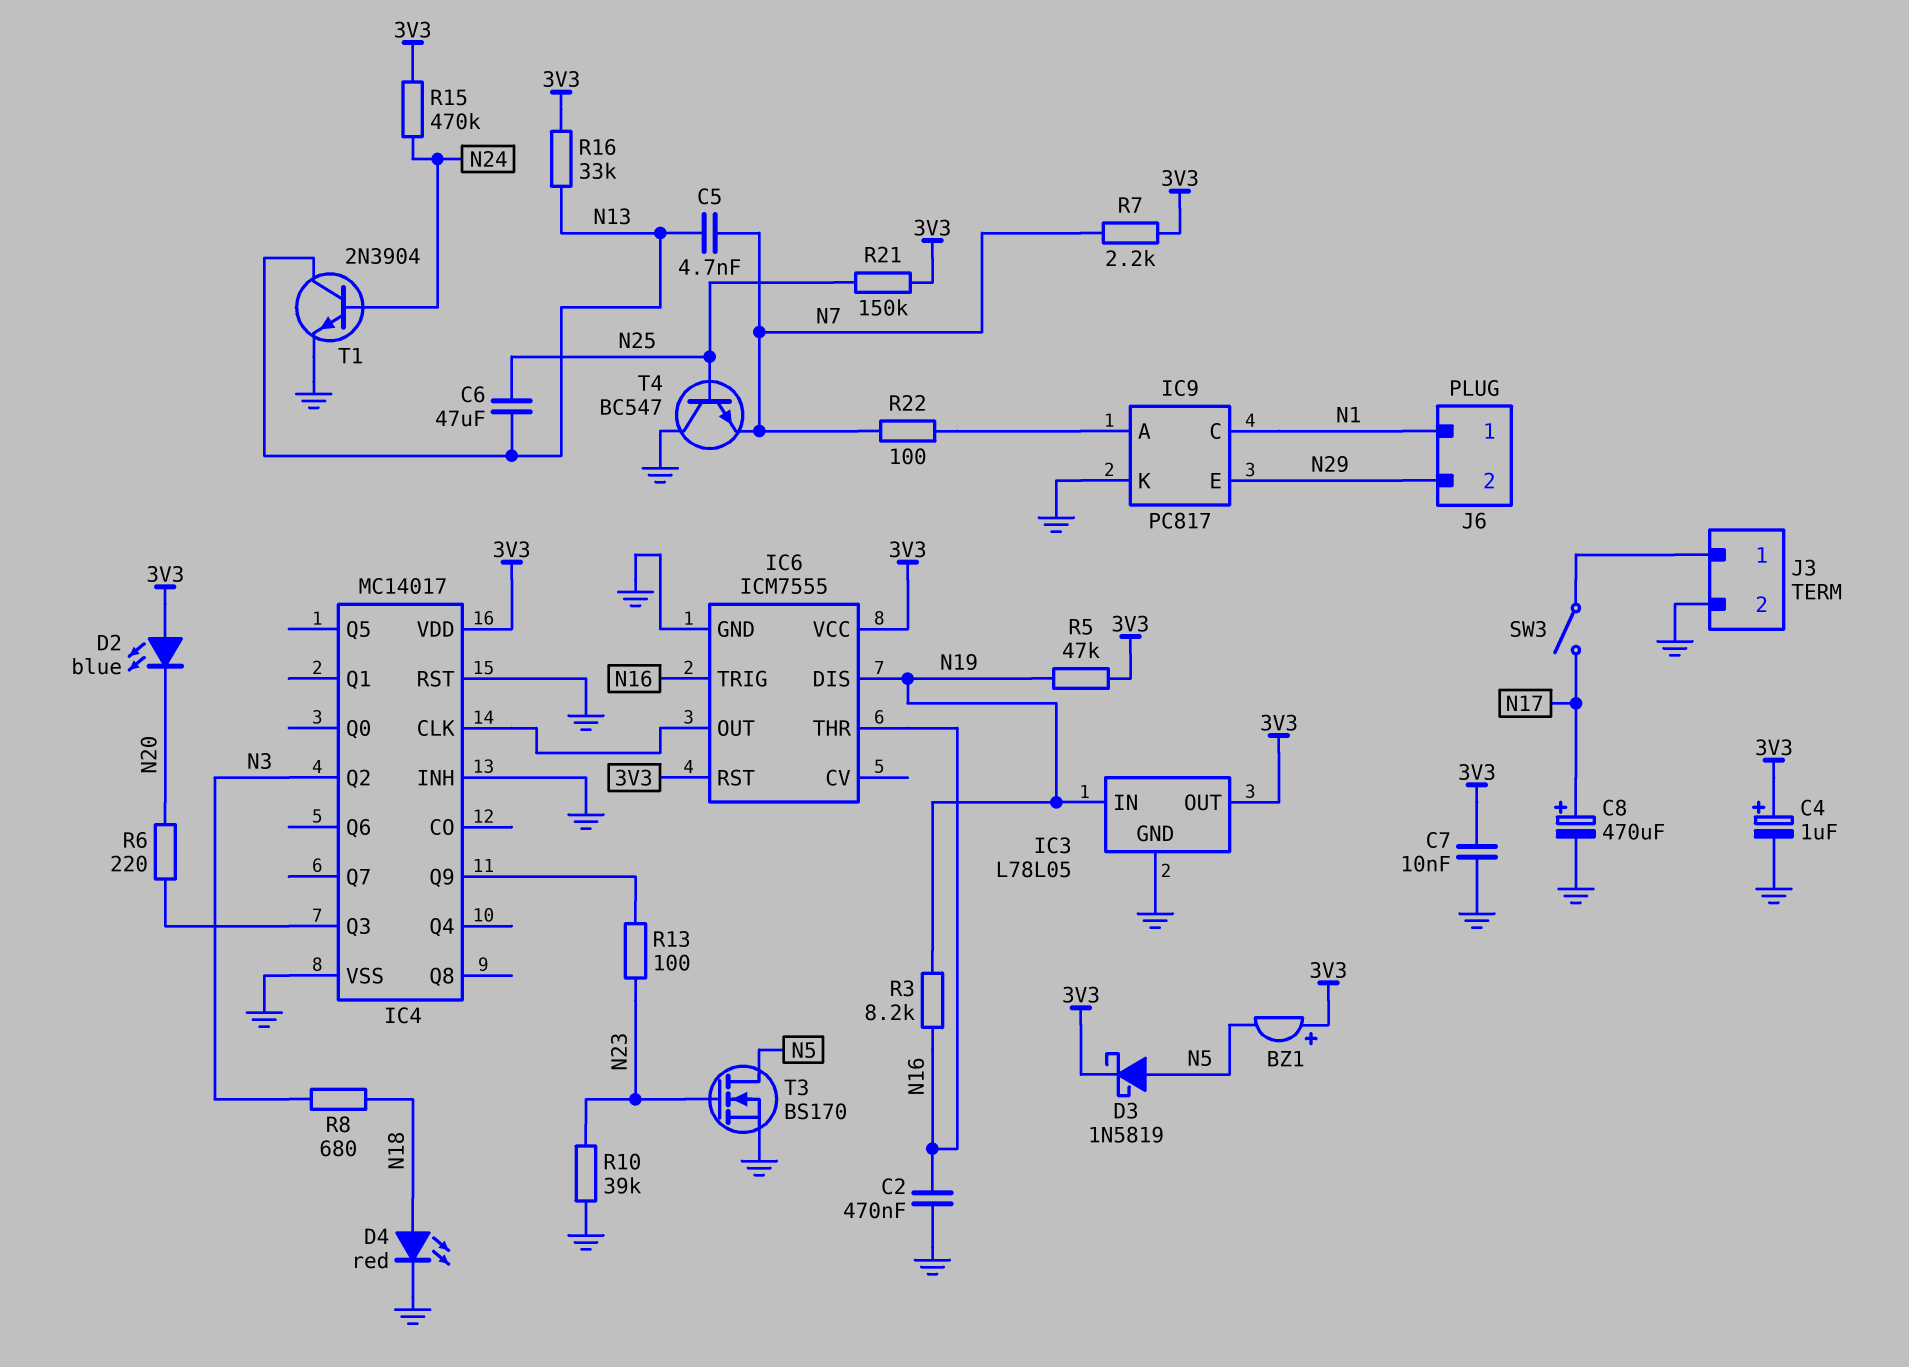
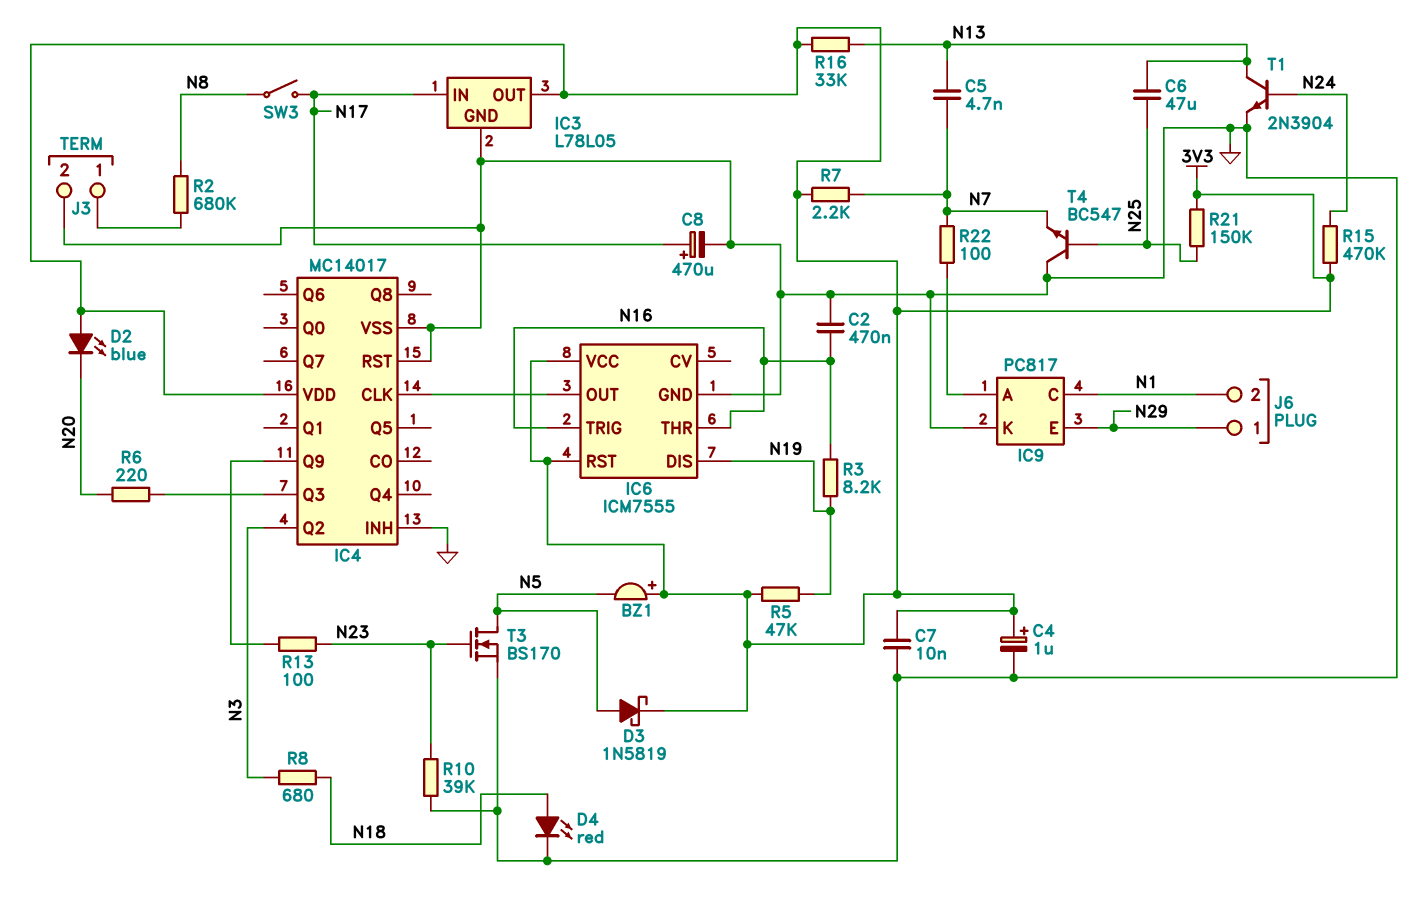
IC3 pin IN: N19 -> N17
J6 pin 1: N1 -> N29
J6 pin 2: N29 -> N1
R2: none -> 680k (J3/1, N8)
SW3: switch (J3/1, N17) -> switch (N8, N17)

